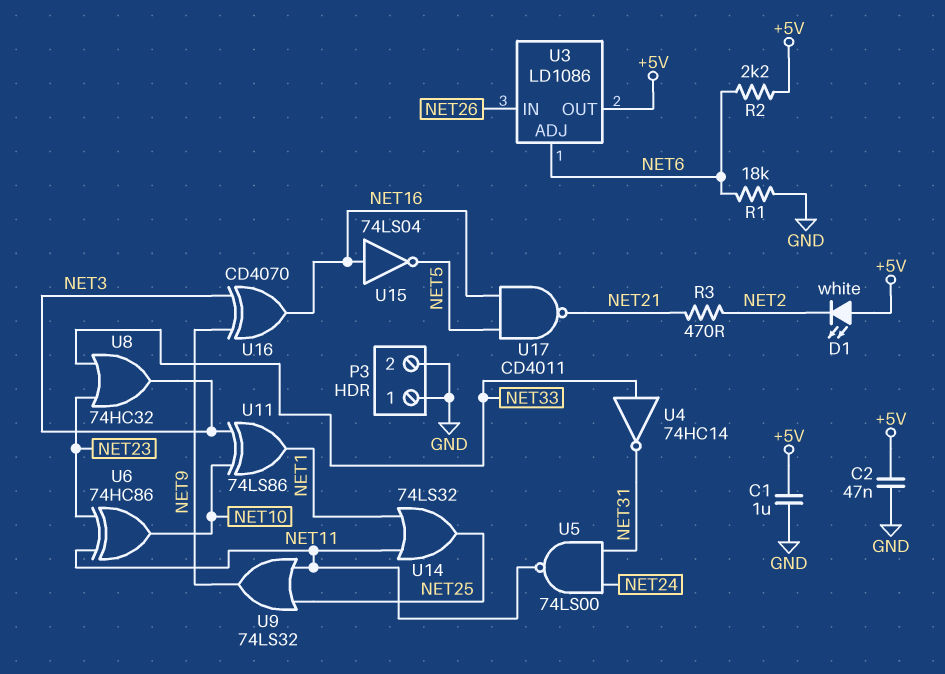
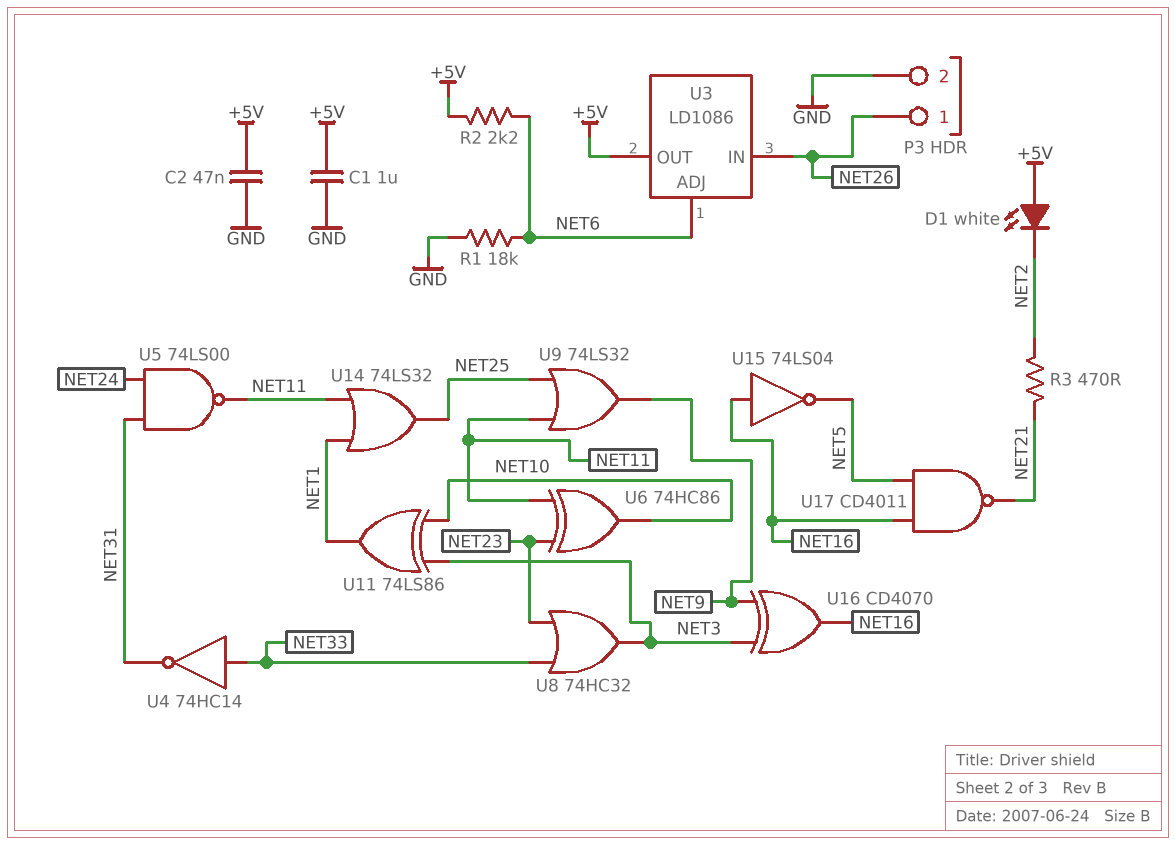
P3 pin 1: GND -> NET26

